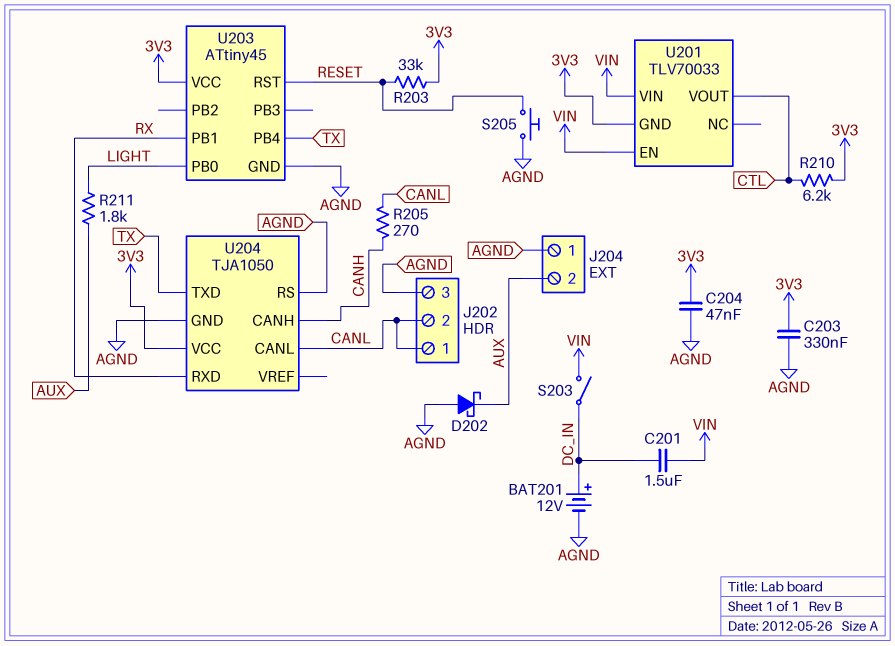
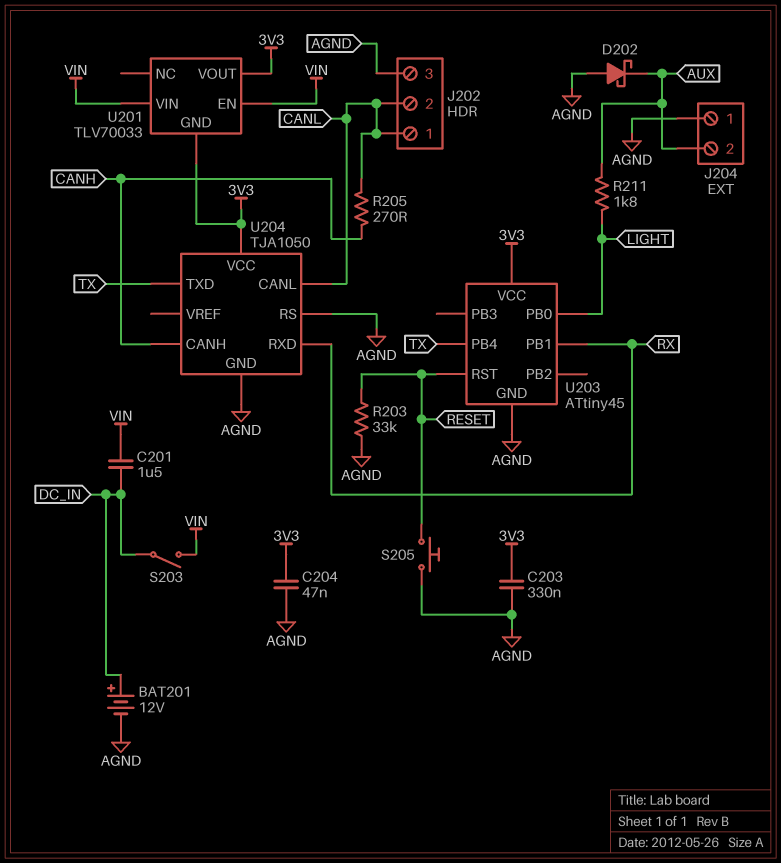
R203: 33k (3V3, RESET) -> 33k (AGND, RESET)
R210: 6.2k (3V3, CTL) -> none
U201 pin VOUT: CTL -> 3V3

